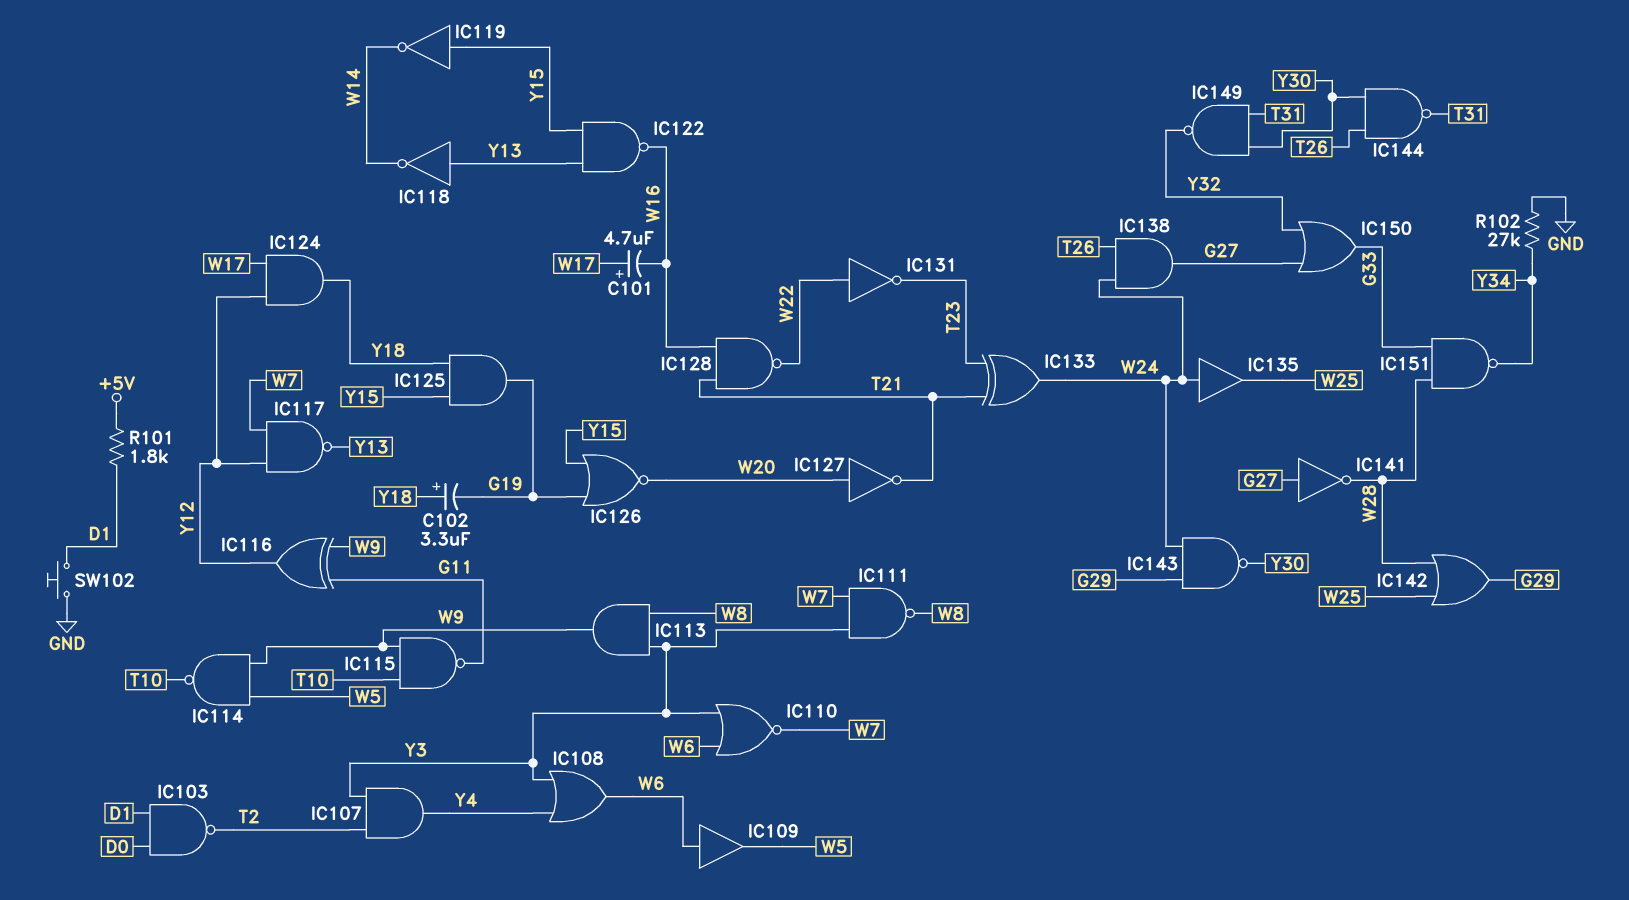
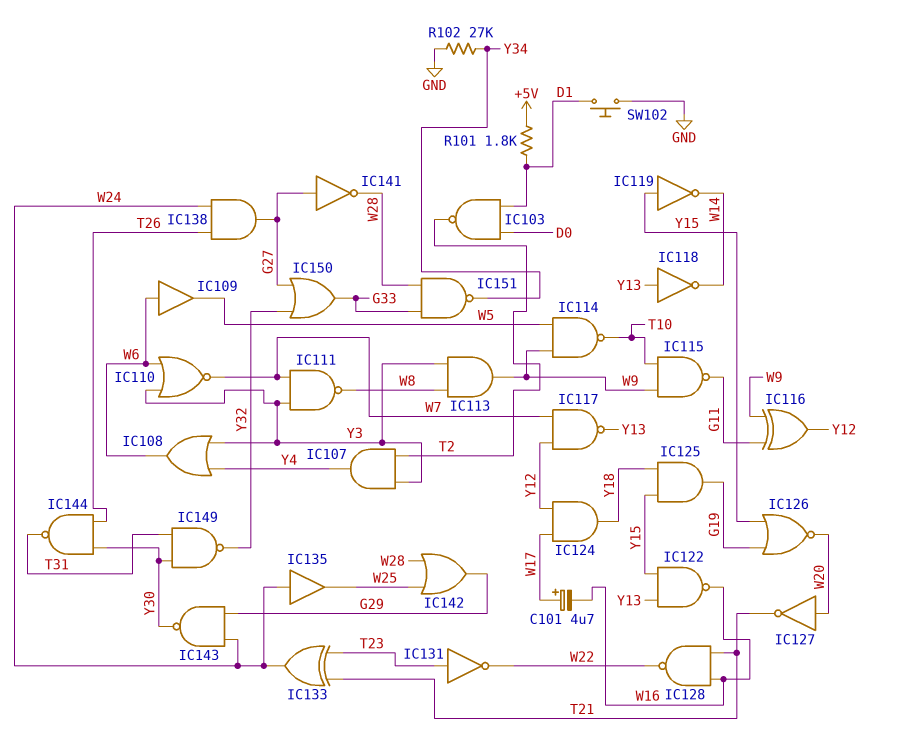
C102: 3.3uF (plus Y18, minus G19) -> none
IC131: NOT (in W22, out T23) -> NOT (in T23, out W22)

